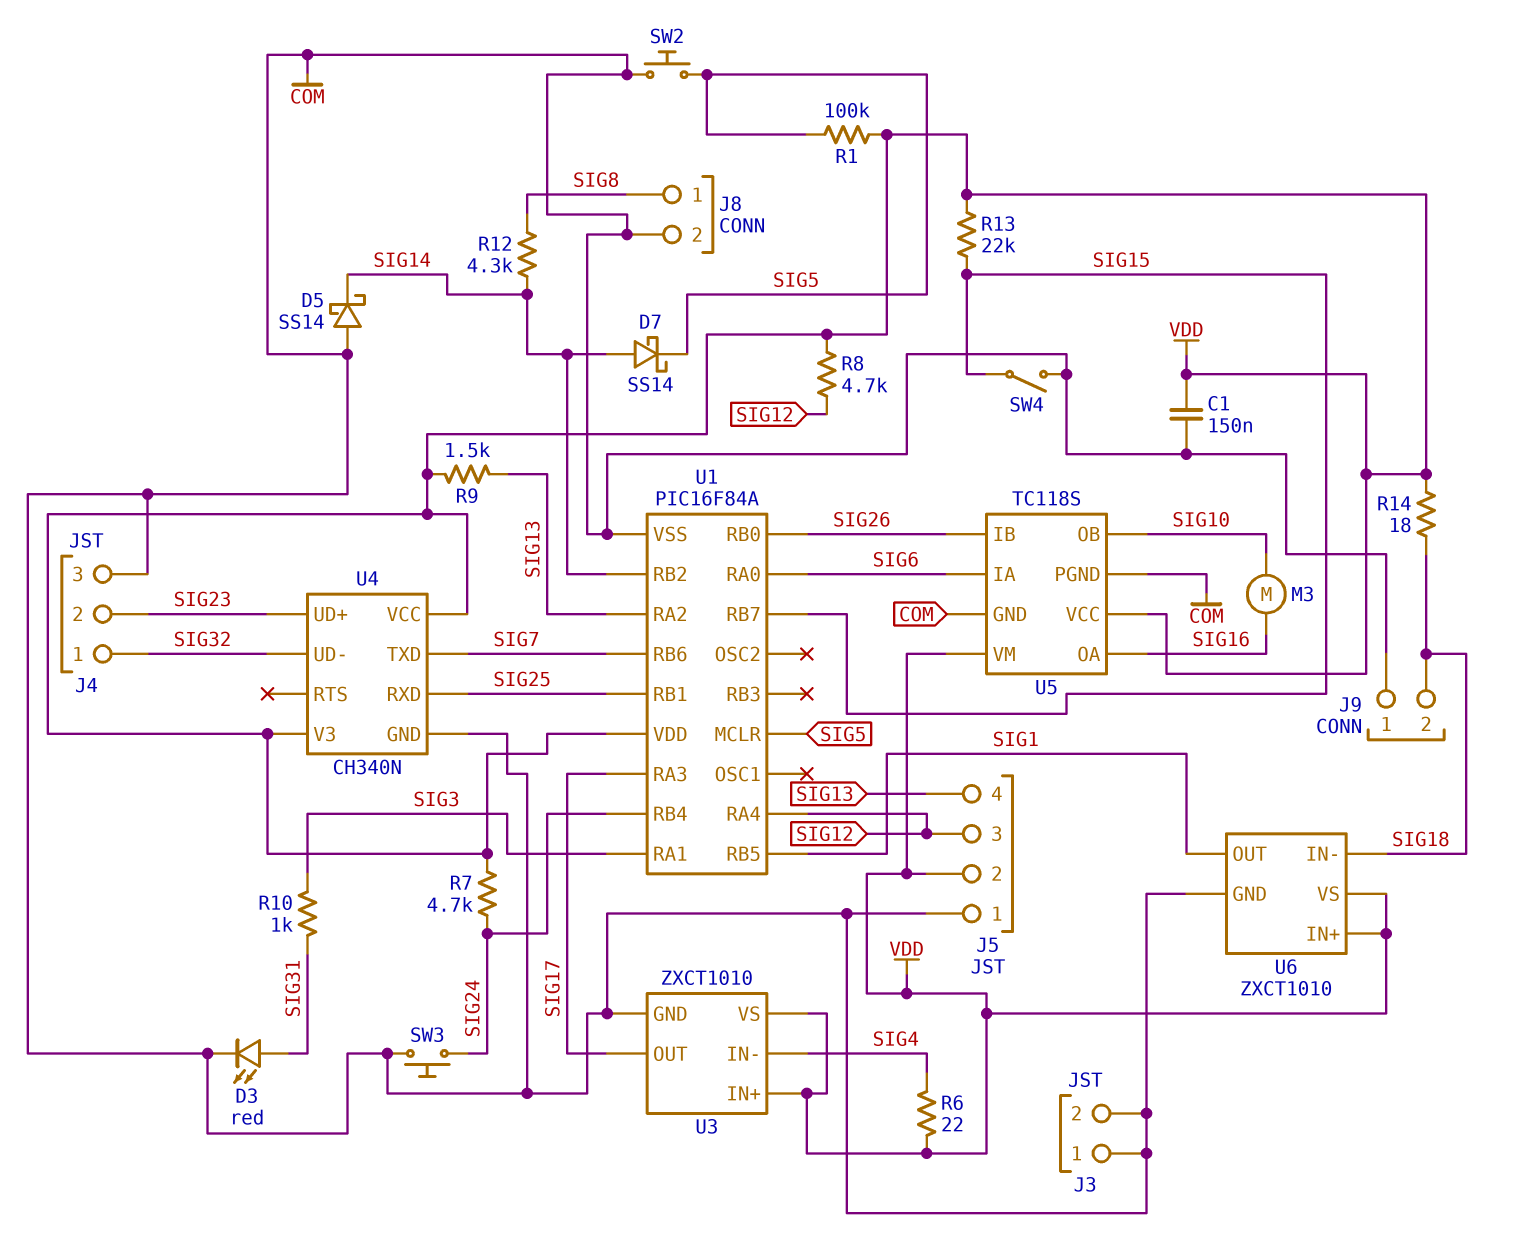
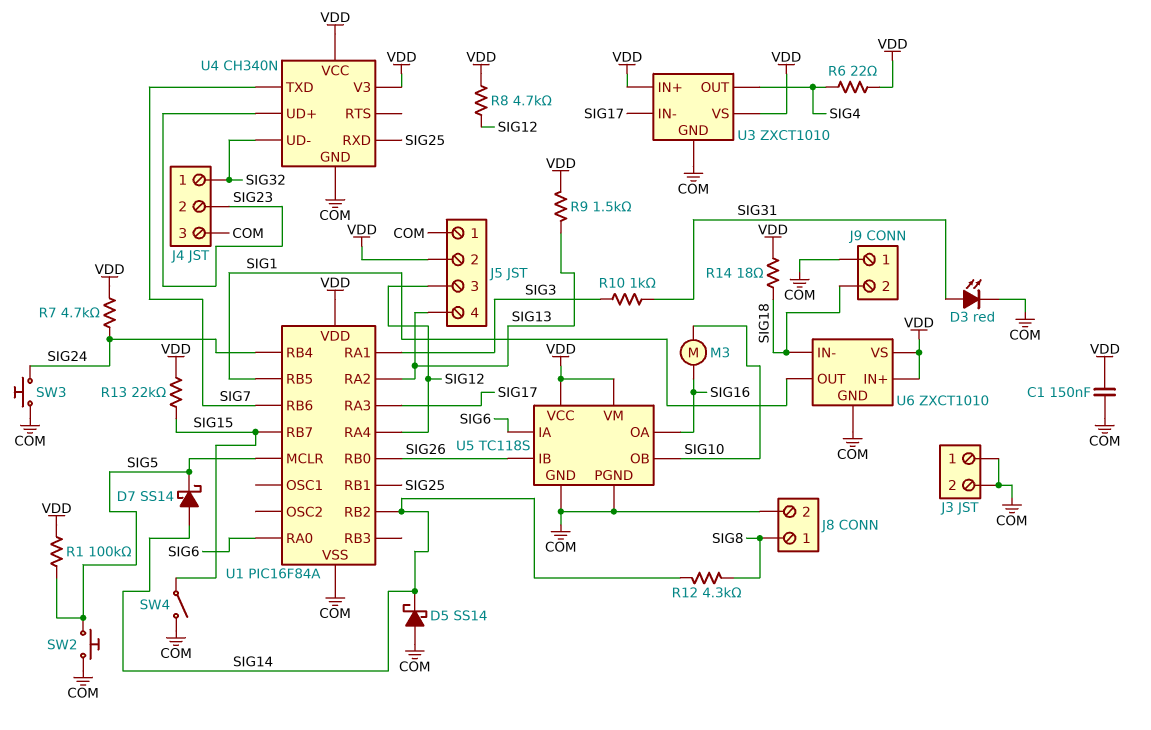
U3 pin IN-: SIG4 -> SIG17
U3 pin OUT: SIG17 -> SIG4

